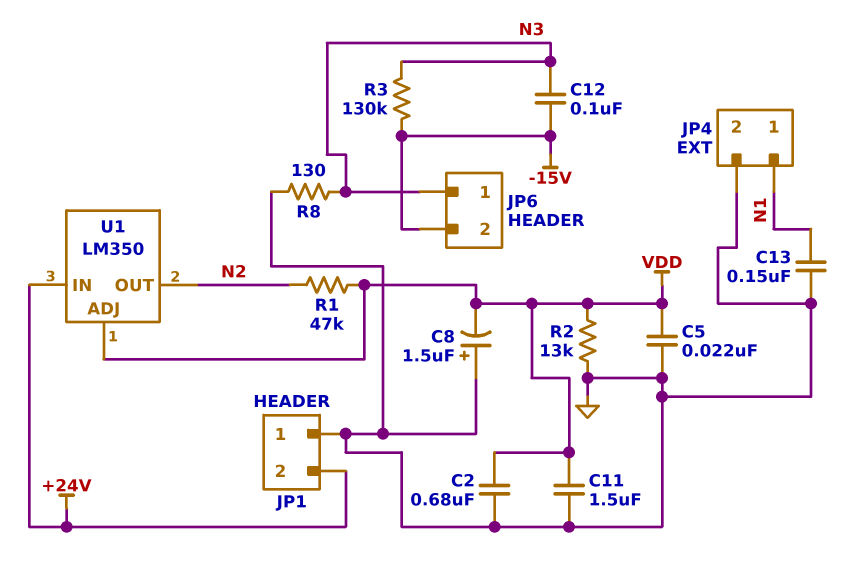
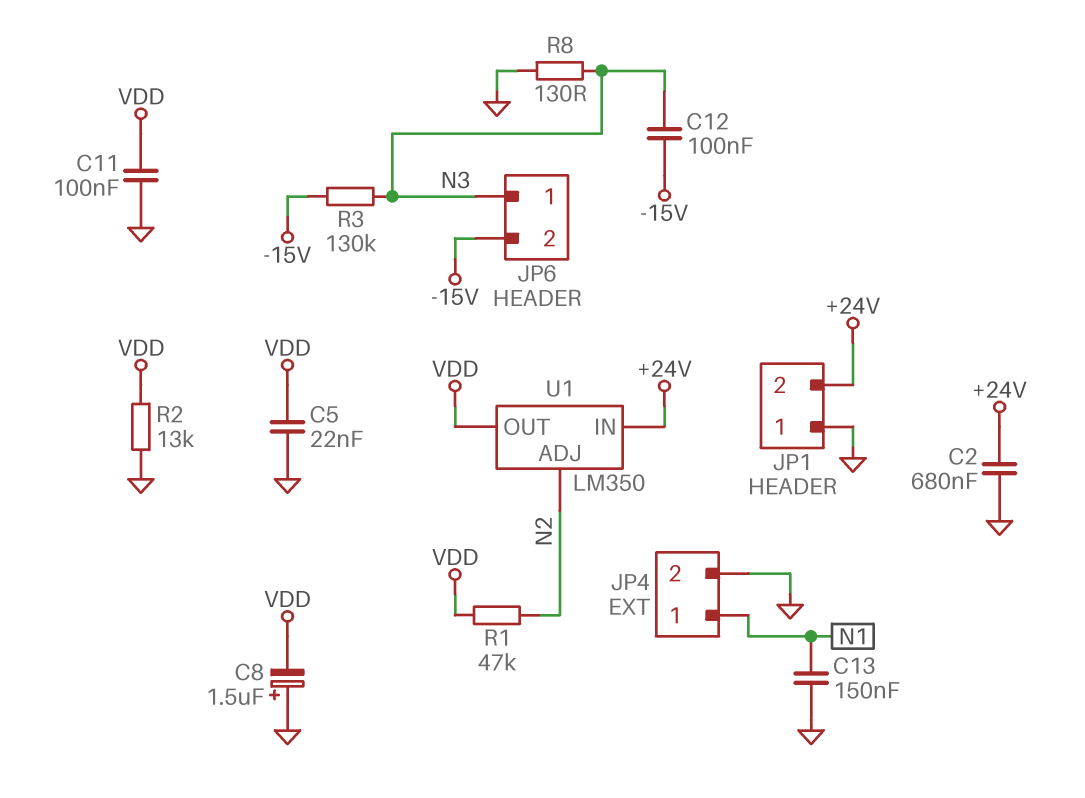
C2: 680nF (GND, VDD) -> 680nF (+24V, GND)
C11: 1.5uF (GND, VDD) -> 100nF (GND, VDD)
U1 pin ADJ: VDD -> N2
U1 pin OUT: N2 -> VDD

